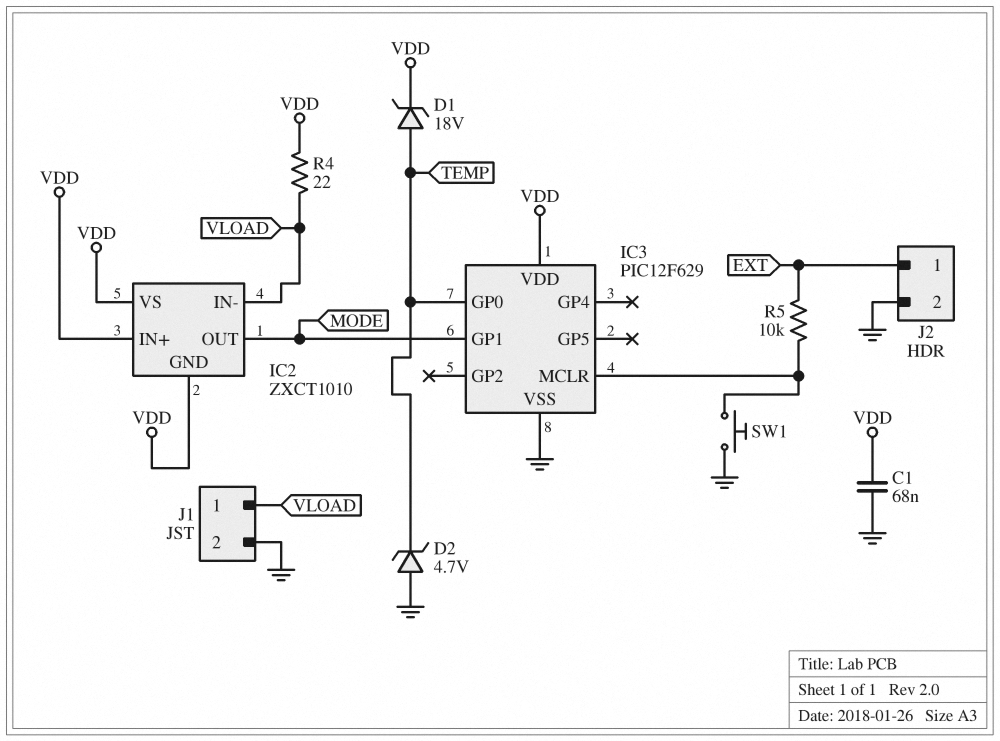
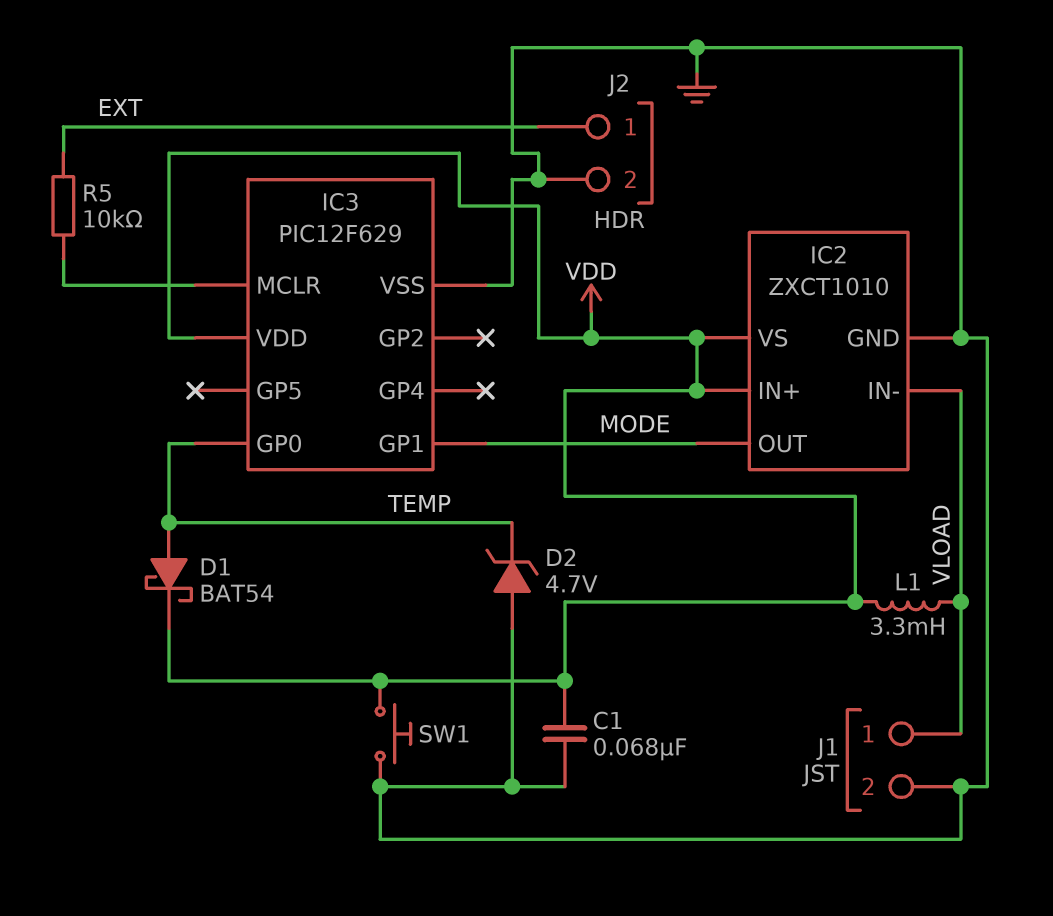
D1: zener 18V (A TEMP, K VDD) -> schottky BAT54 (A TEMP, K VDD)
IC2 pin GND: VDD -> GND
L1: none -> 3.3mH (VDD, VLOAD)
R4: 22 (VDD, VLOAD) -> none
SW1: button (GND, IC3/MCLR) -> button (GND, VDD)

